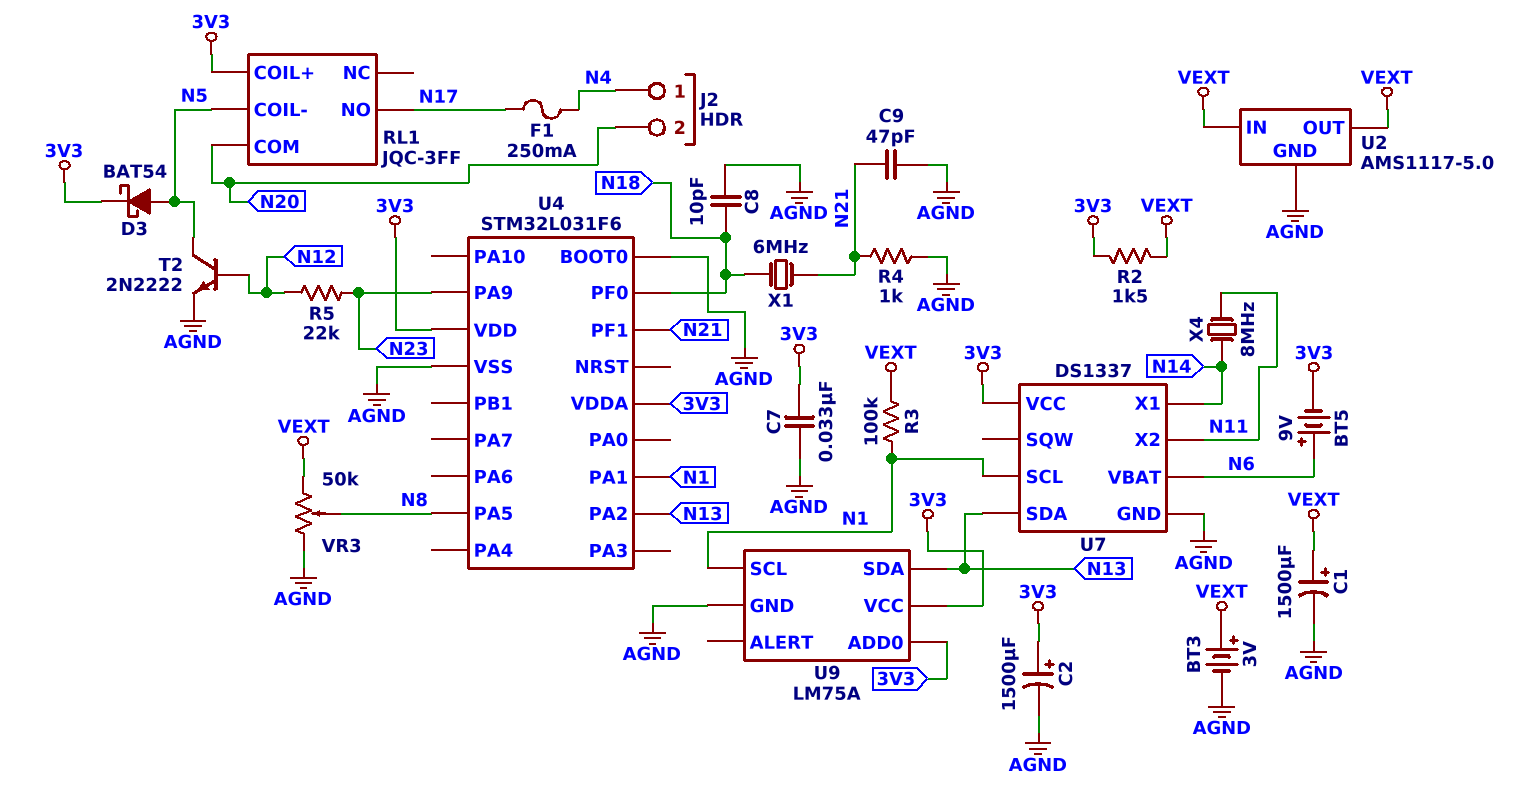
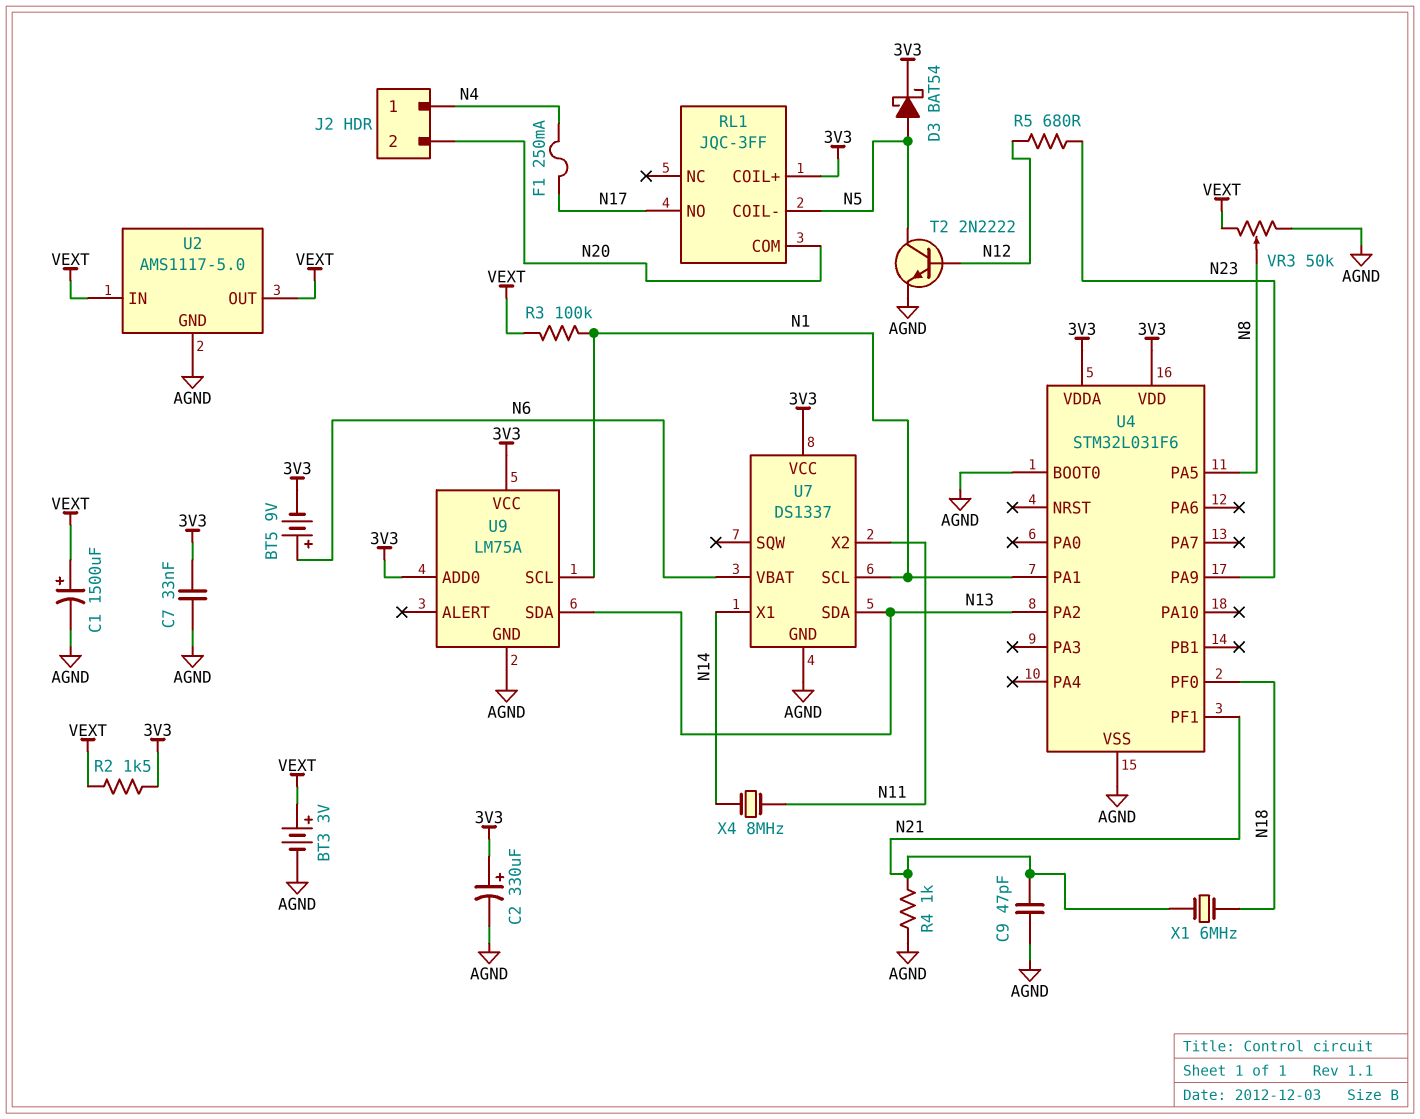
C2: 1500uF (plus 3V3, minus AGND) -> 330uF (plus 3V3, minus AGND)
C8: 10pF (AGND, N18) -> none
R5: 22k (N12, N23) -> 680 (N12, N23)

